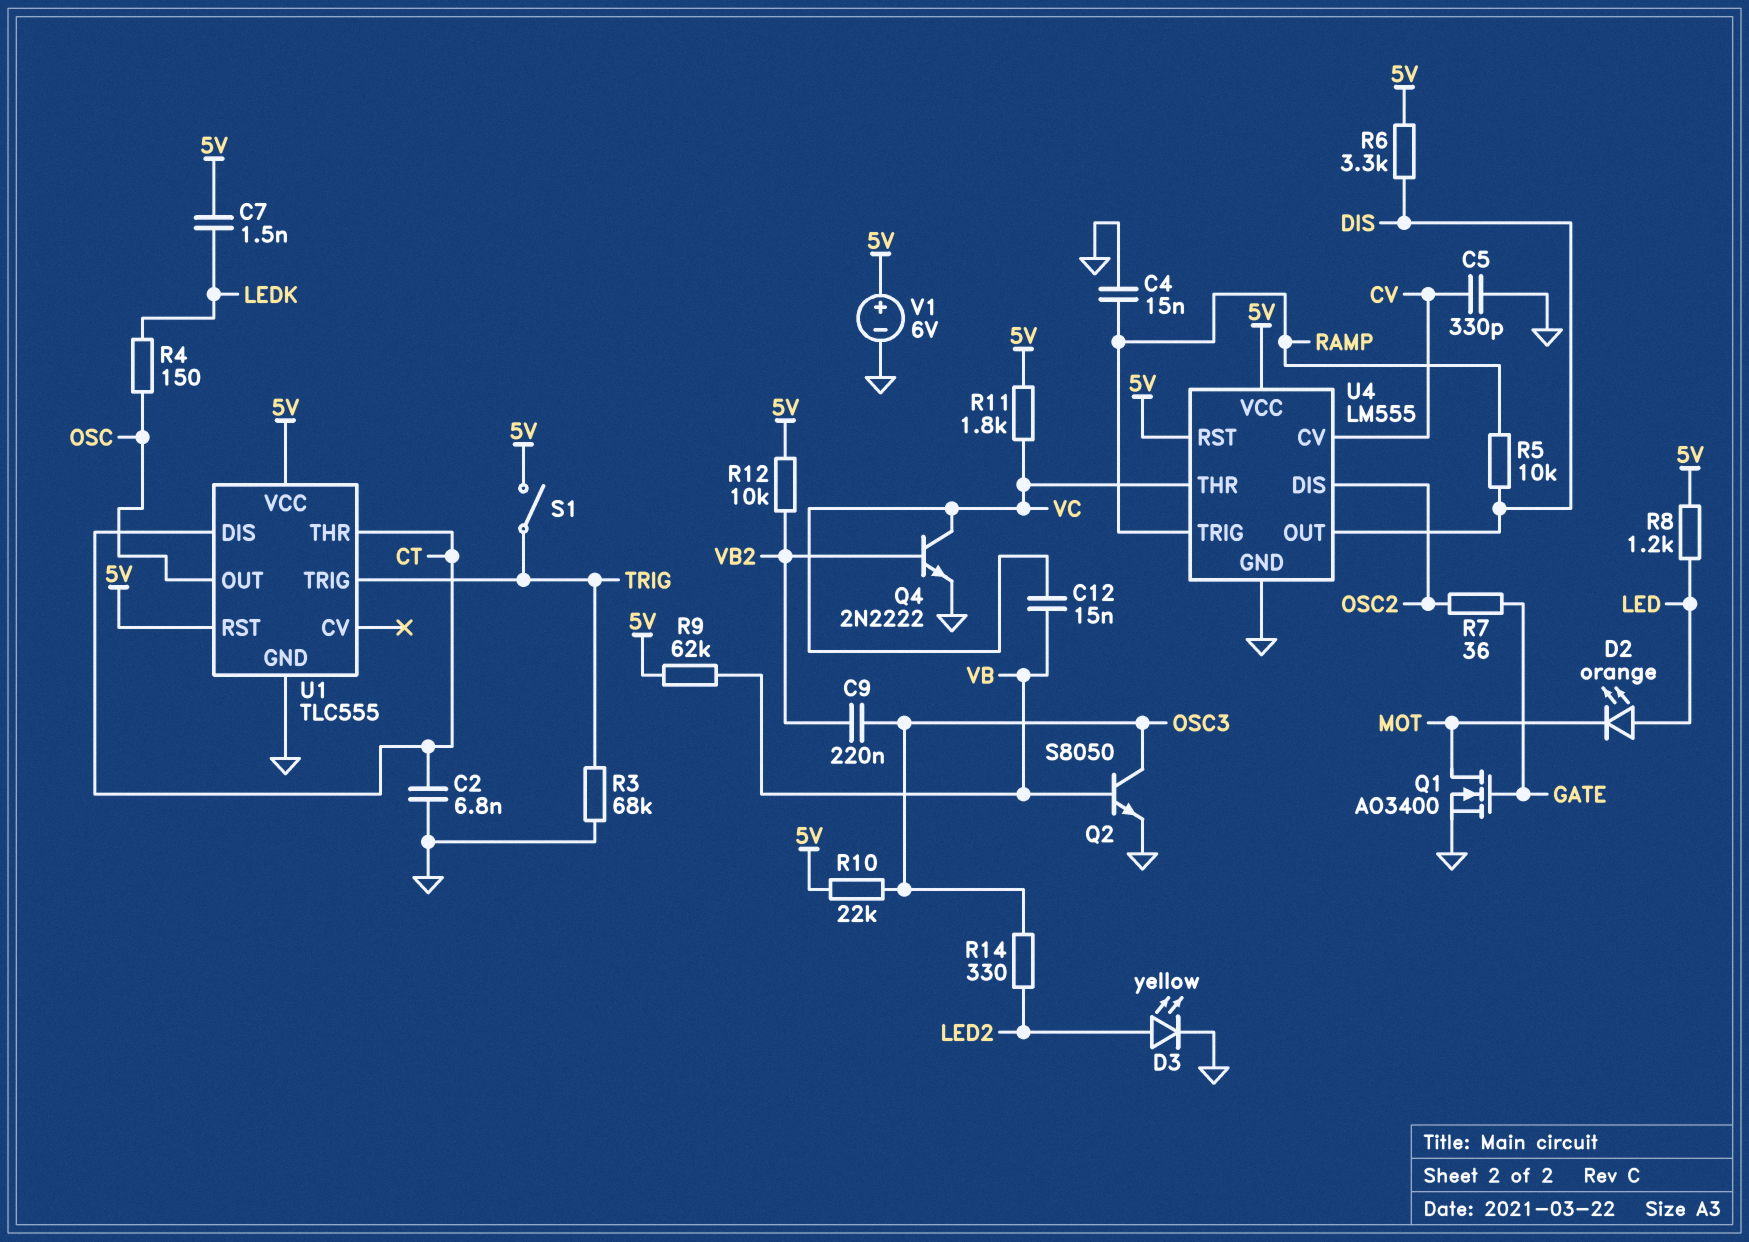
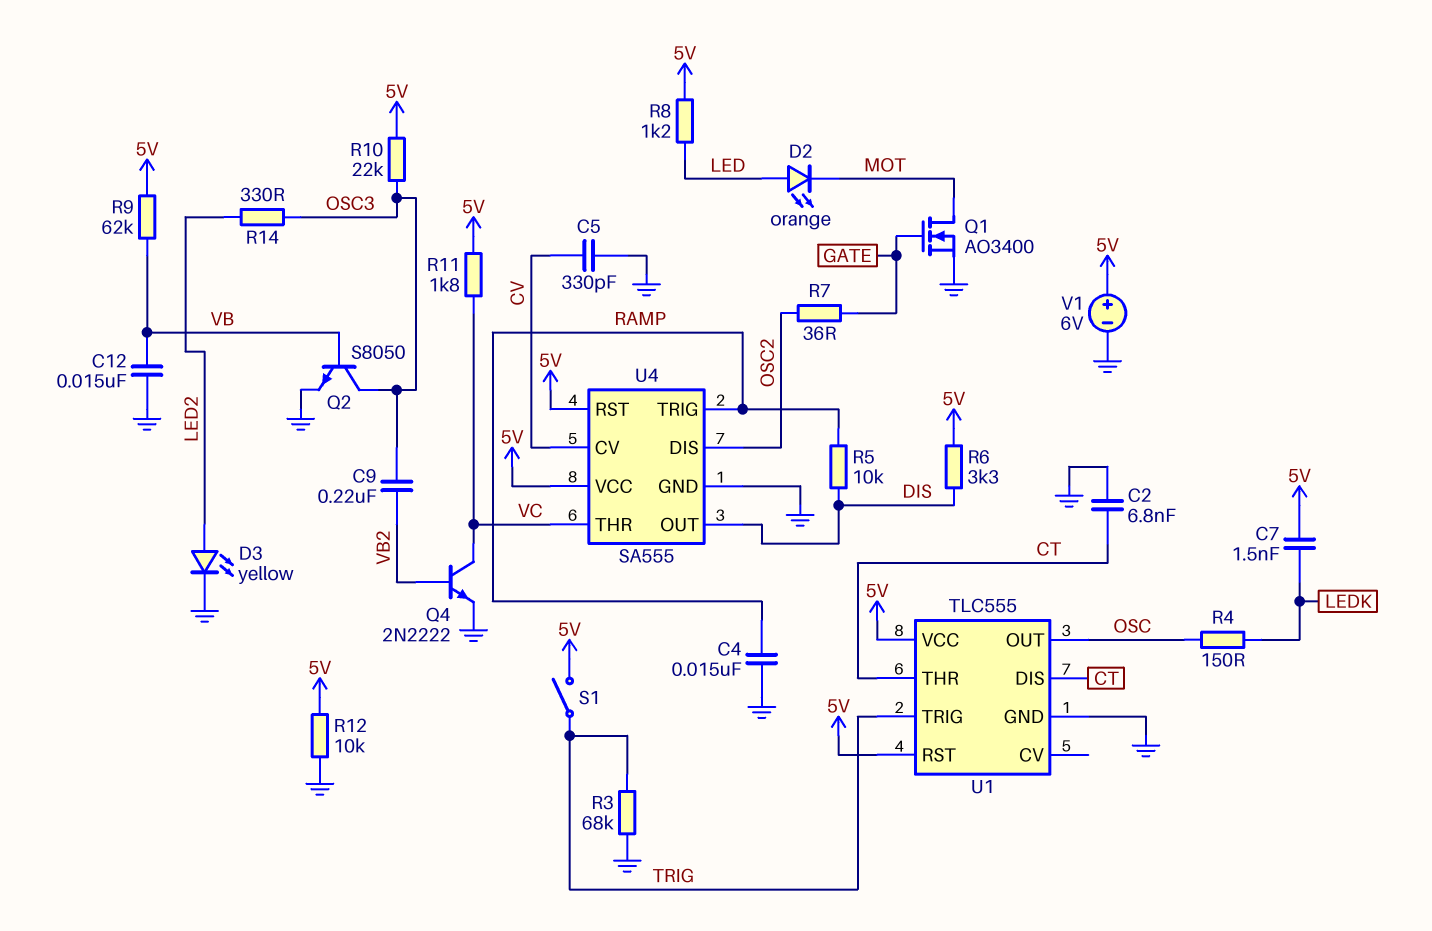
C12: 15nF (VB, VC) -> 15nF (GND, VB)
R12: 10k (5V, VB2) -> 10k (5V, GND)
U4: LM555 -> SA555

